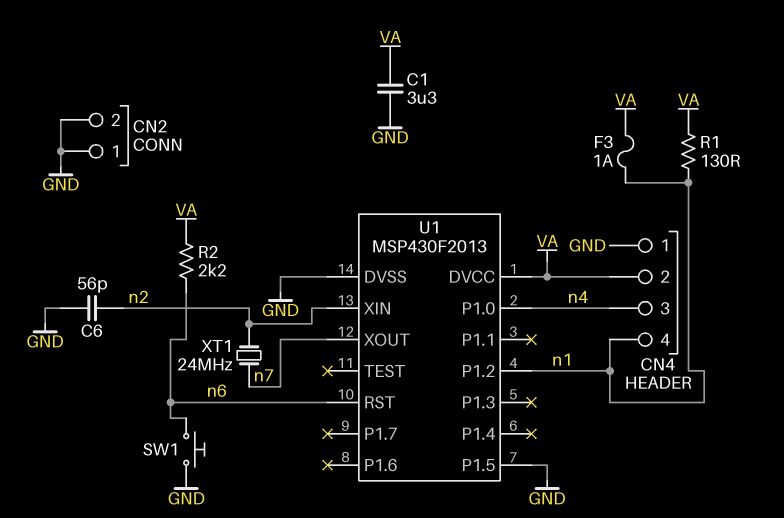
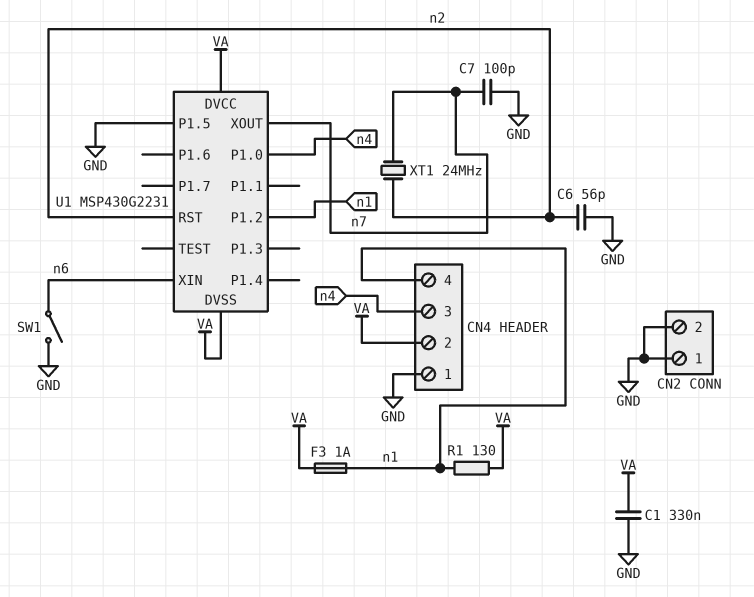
C1: 3.3uF (GND, VA) -> 330nF (GND, VA)
C7: none -> 100pF (GND, n7)
R2: 2.2k (VA, n6) -> none
SW1: button (GND, n6) -> switch (GND, n6)
U1: MSP430F2013 -> MSP430G2231
U1 pin DVSS: GND -> VA
U1 pin RST: n6 -> n2
U1 pin XIN: n2 -> n6

